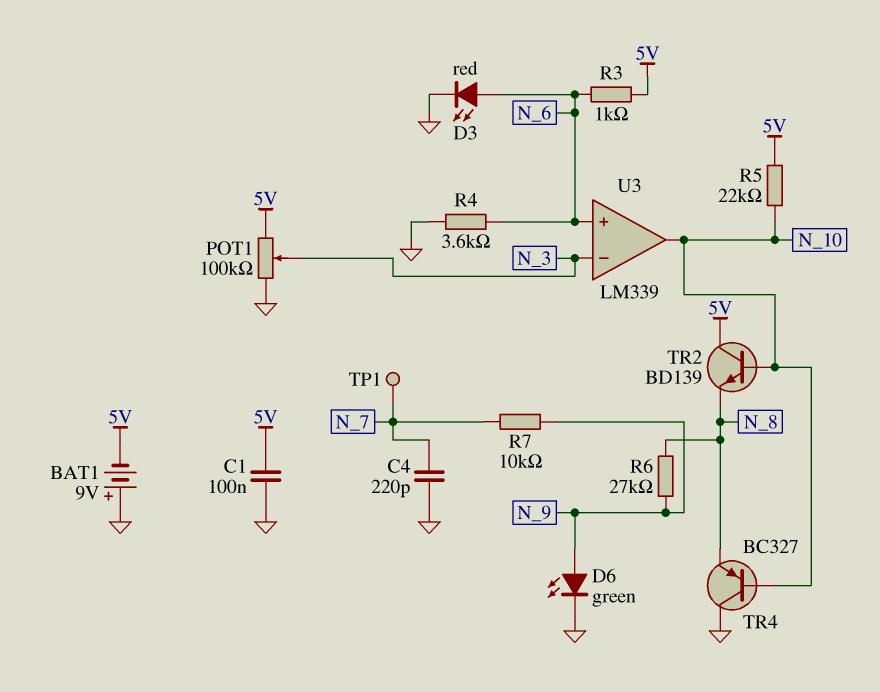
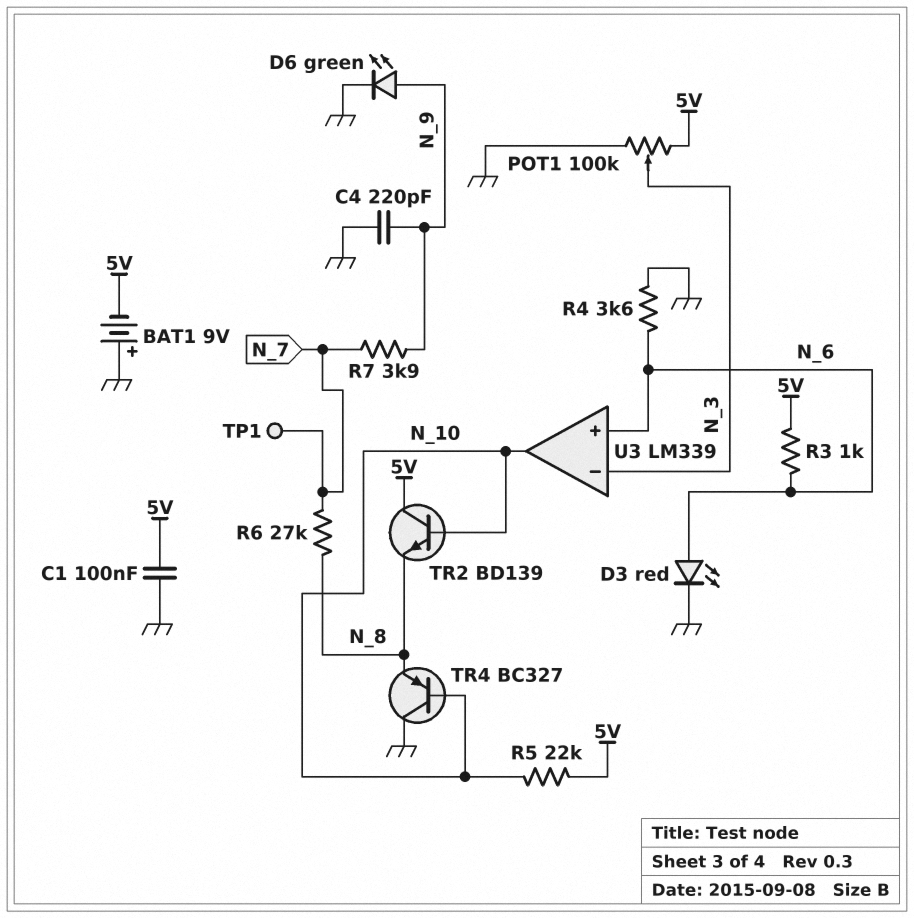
C4: 220pF (GND, N_7) -> 220pF (GND, N_9)
R6: 27k (N_8, N_9) -> 27k (N_7, N_8)
R7: 10k (N_7, N_9) -> 3.9k (N_7, N_9)

